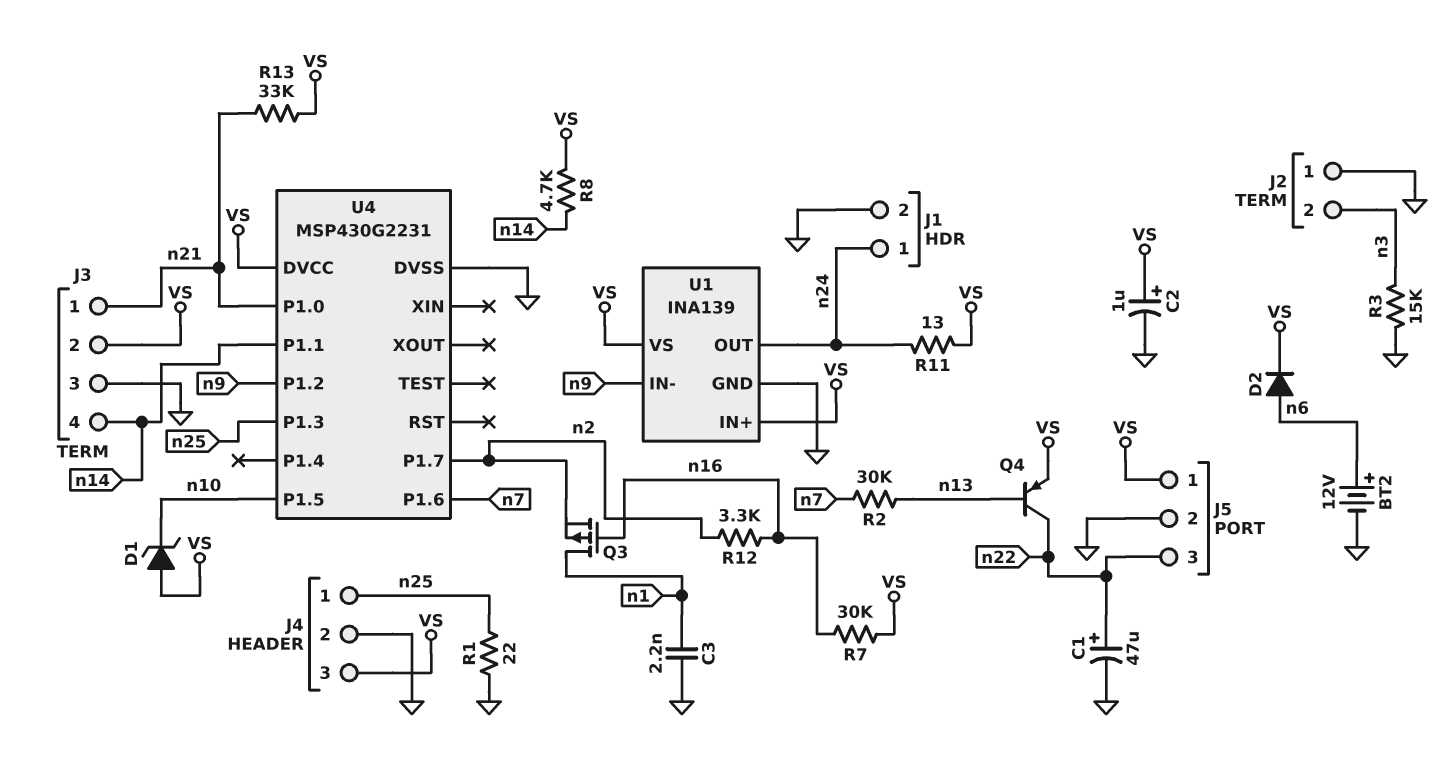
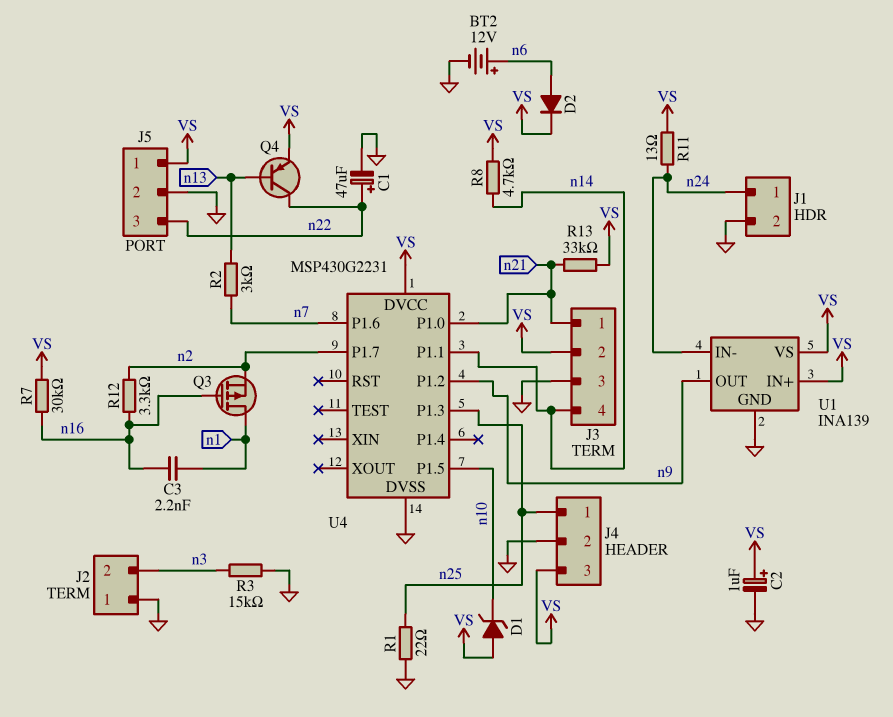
C3: 2.2nF (GND, n1) -> 2.2nF (n1, n16)
R2: 30k (n7, n13) -> 3k (n7, n13)
U1 pin IN-: n9 -> n24
U1 pin OUT: n24 -> n9

